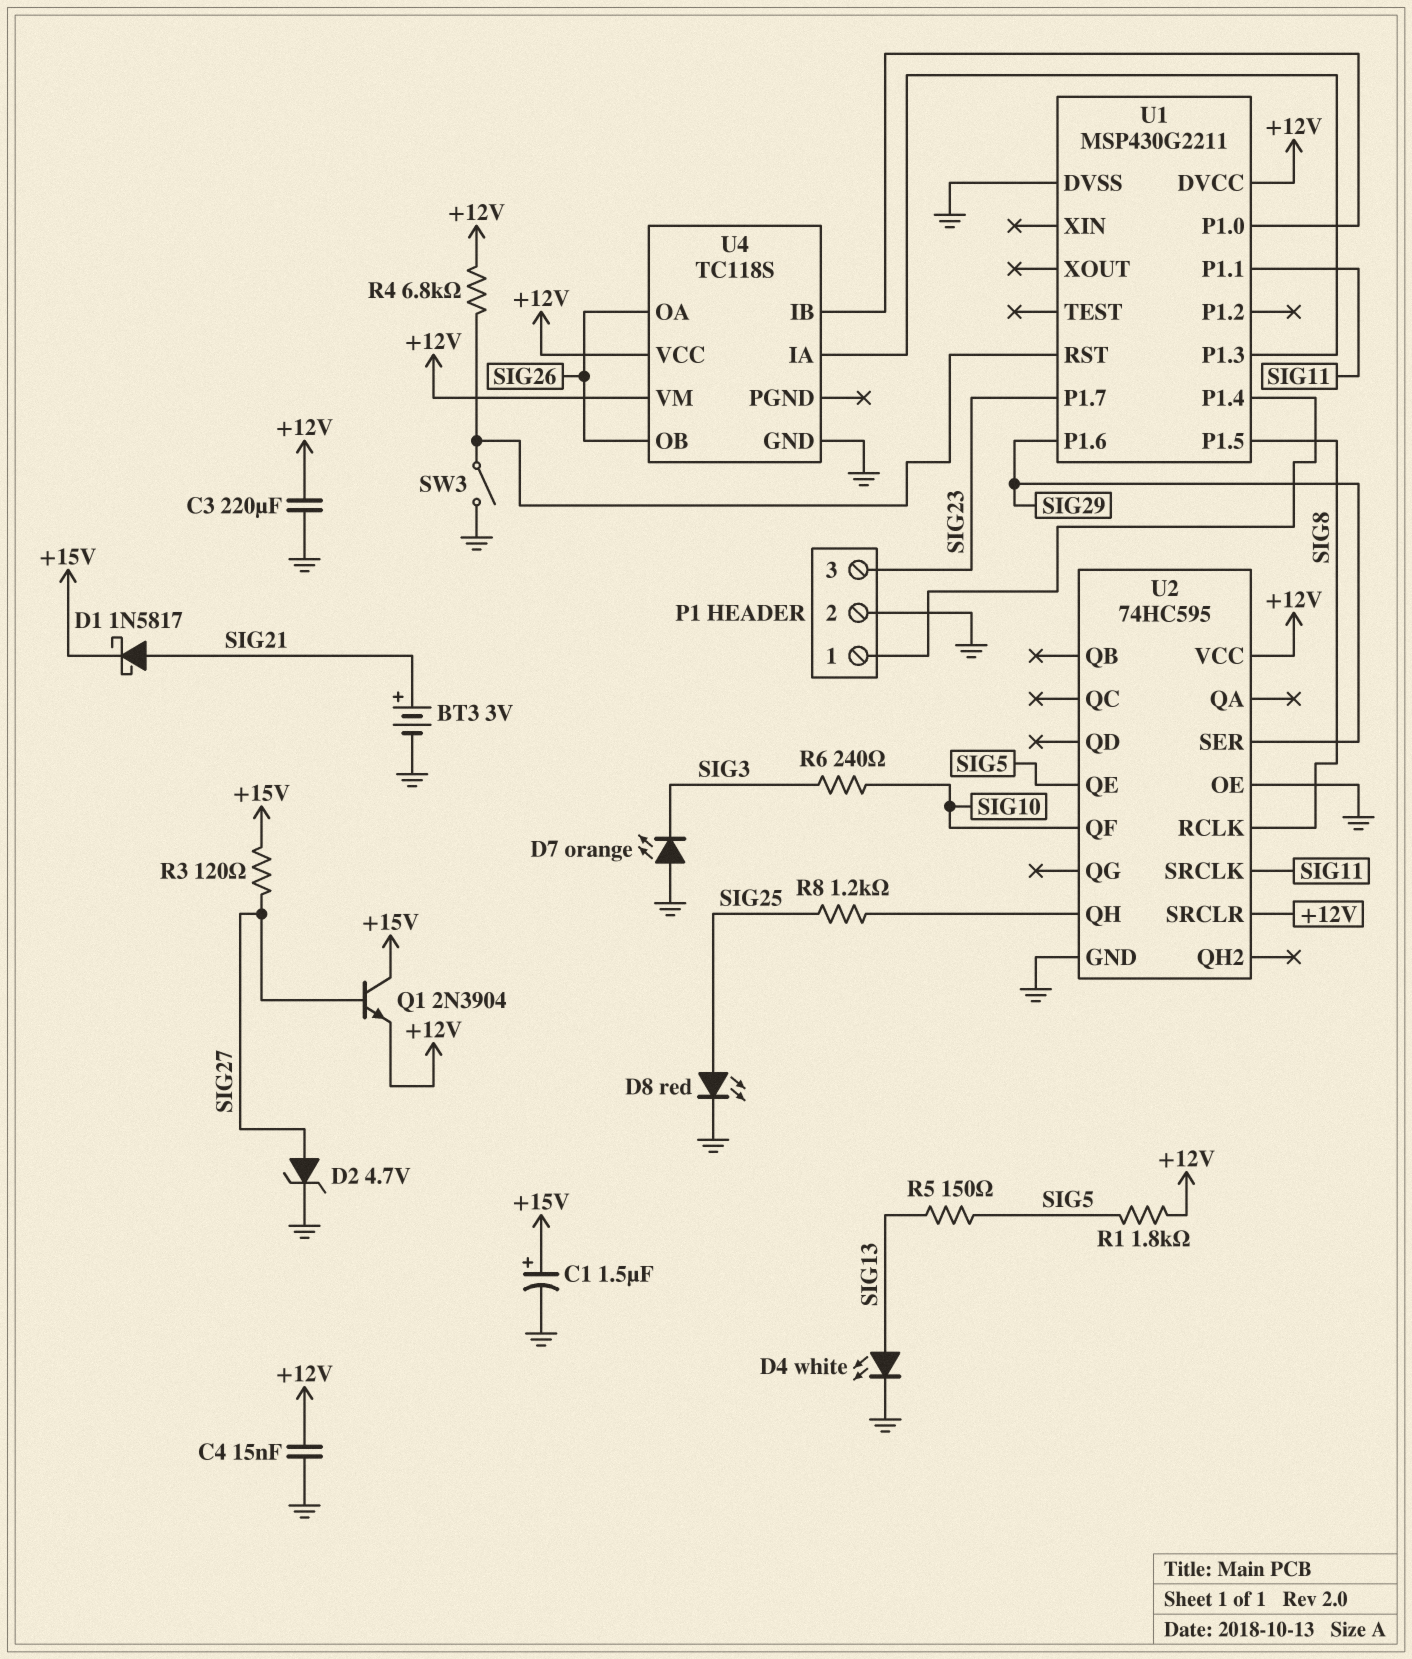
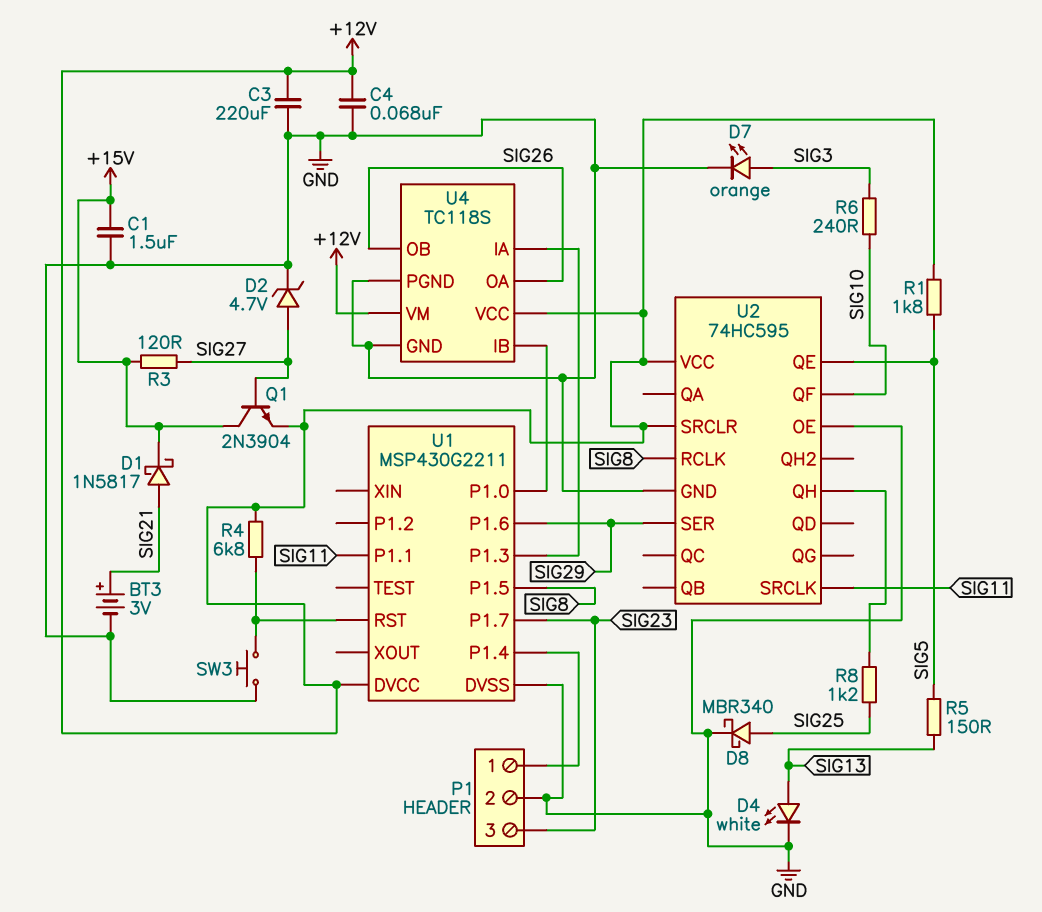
C1: 1.5uF (plus +15V, minus GND) -> 1.5uF (+15V, GND)
C4: 15nF (+12V, GND) -> 68nF (+12V, GND)
D7: LED orange (A GND, K SIG3) -> LED orange (A SIG3, K GND)
D8: LED red (A SIG25, K GND) -> schottky MBR340 (A SIG25, K GND)
SW3: switch (GND, U1/RST) -> button (GND, U1/RST)
U4 pin PGND: none -> GND

